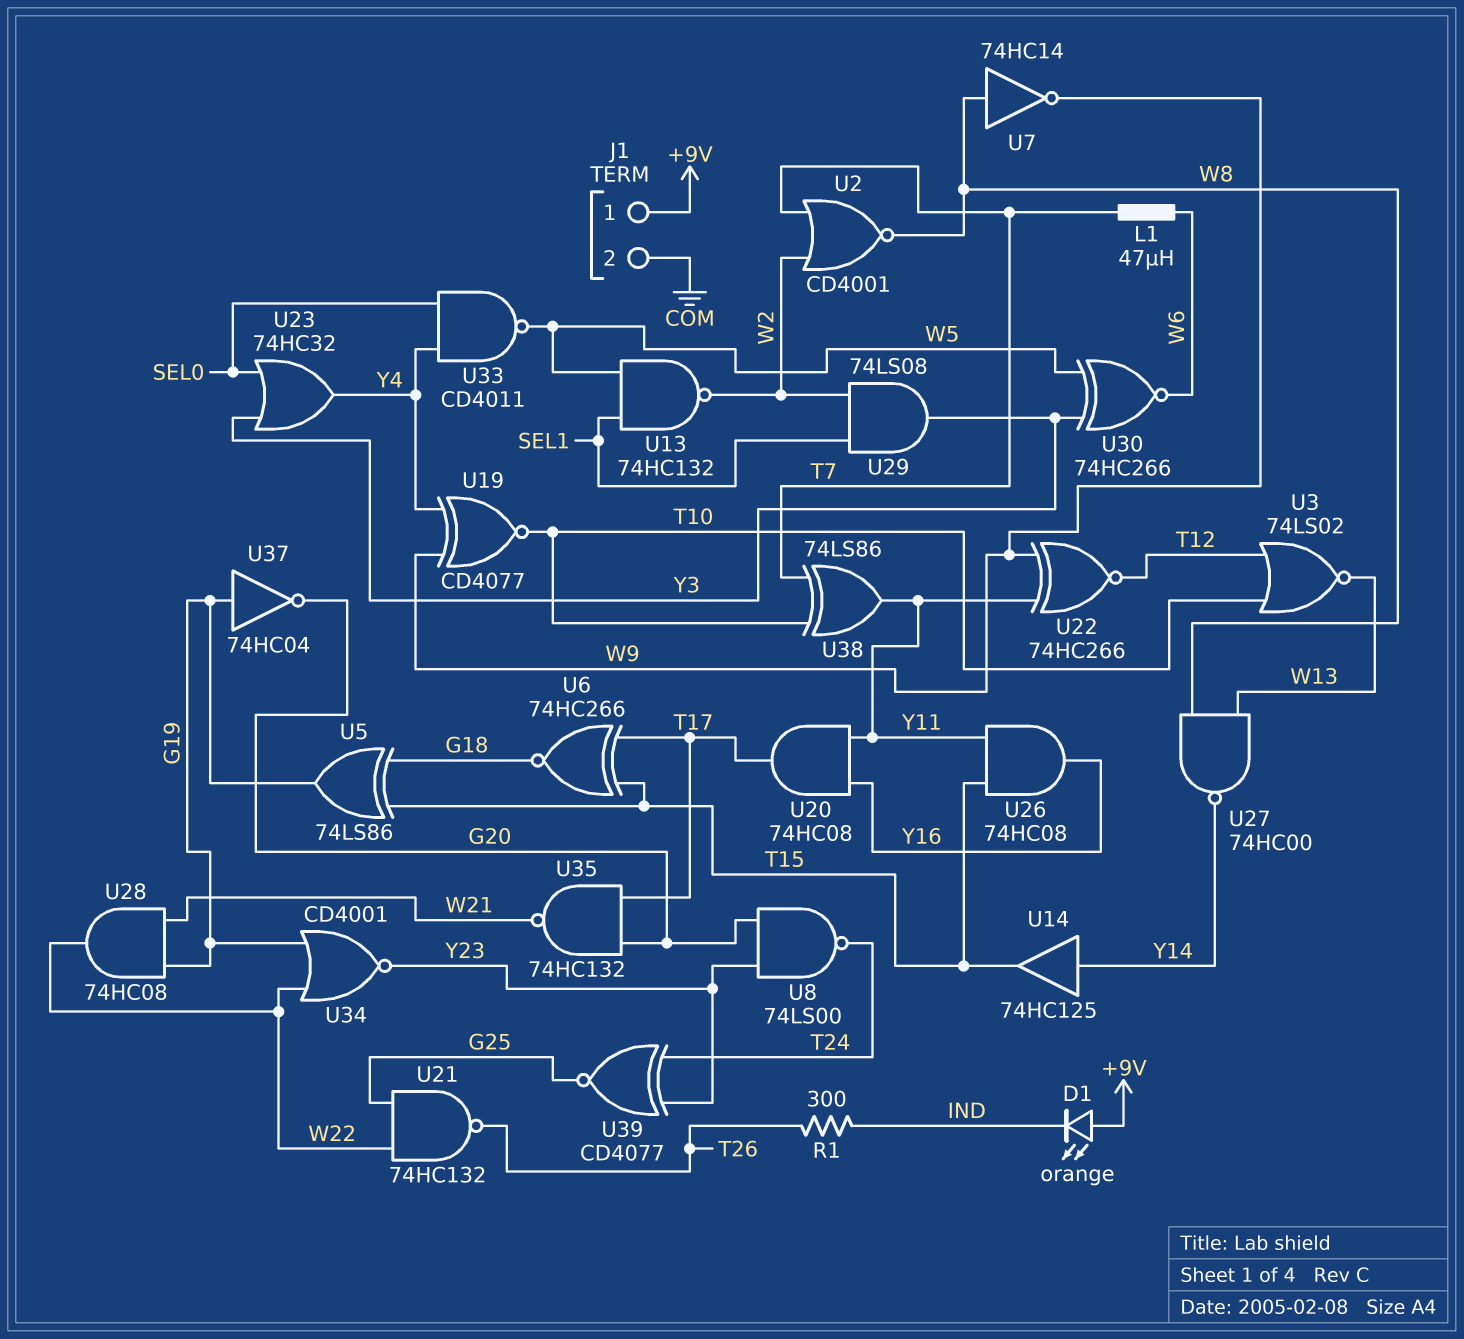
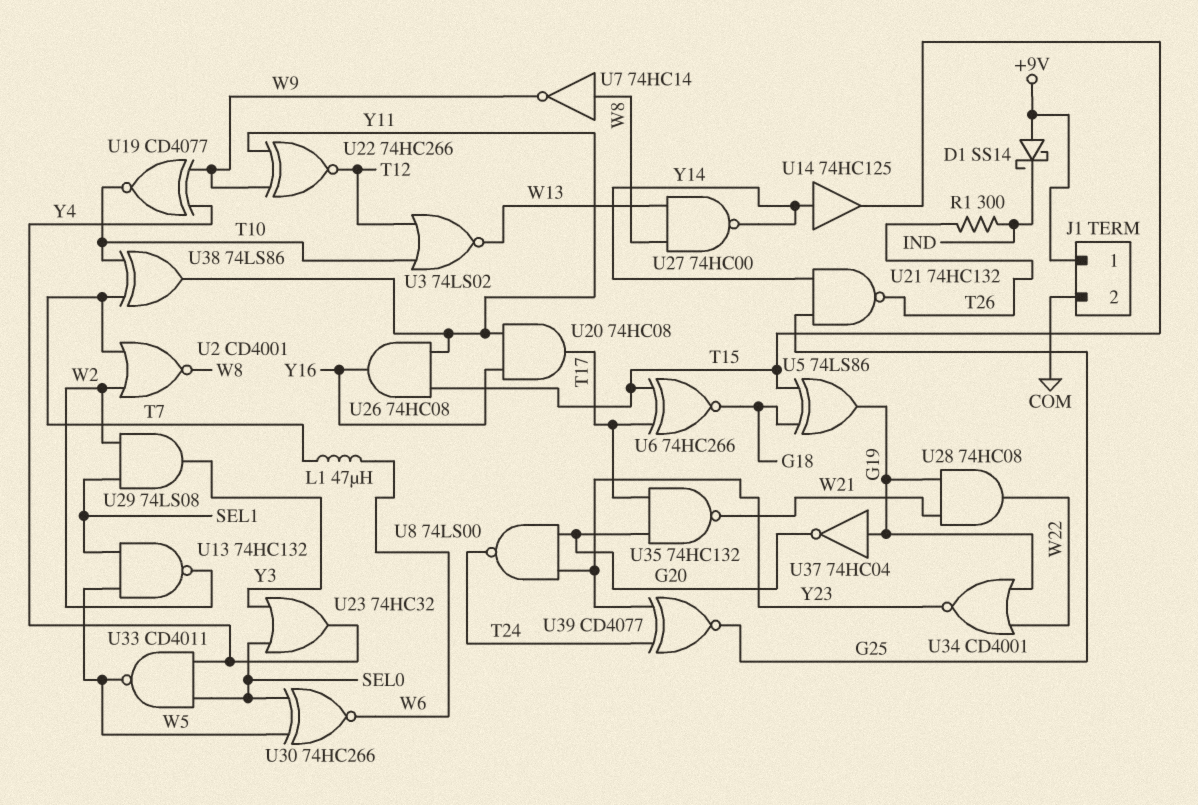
D1: LED orange (A +9V, K IND) -> schottky SS14 (A +9V, K IND)
U21: NAND 74HC132 (in G25, in W22, out T26) -> NAND 74HC132 (in G25, in Y14, out T26)
U30: XNOR 74HC266 (in W5, in Y3, out W6) -> XNOR 74HC266 (in SEL0, in W5, out W6)

